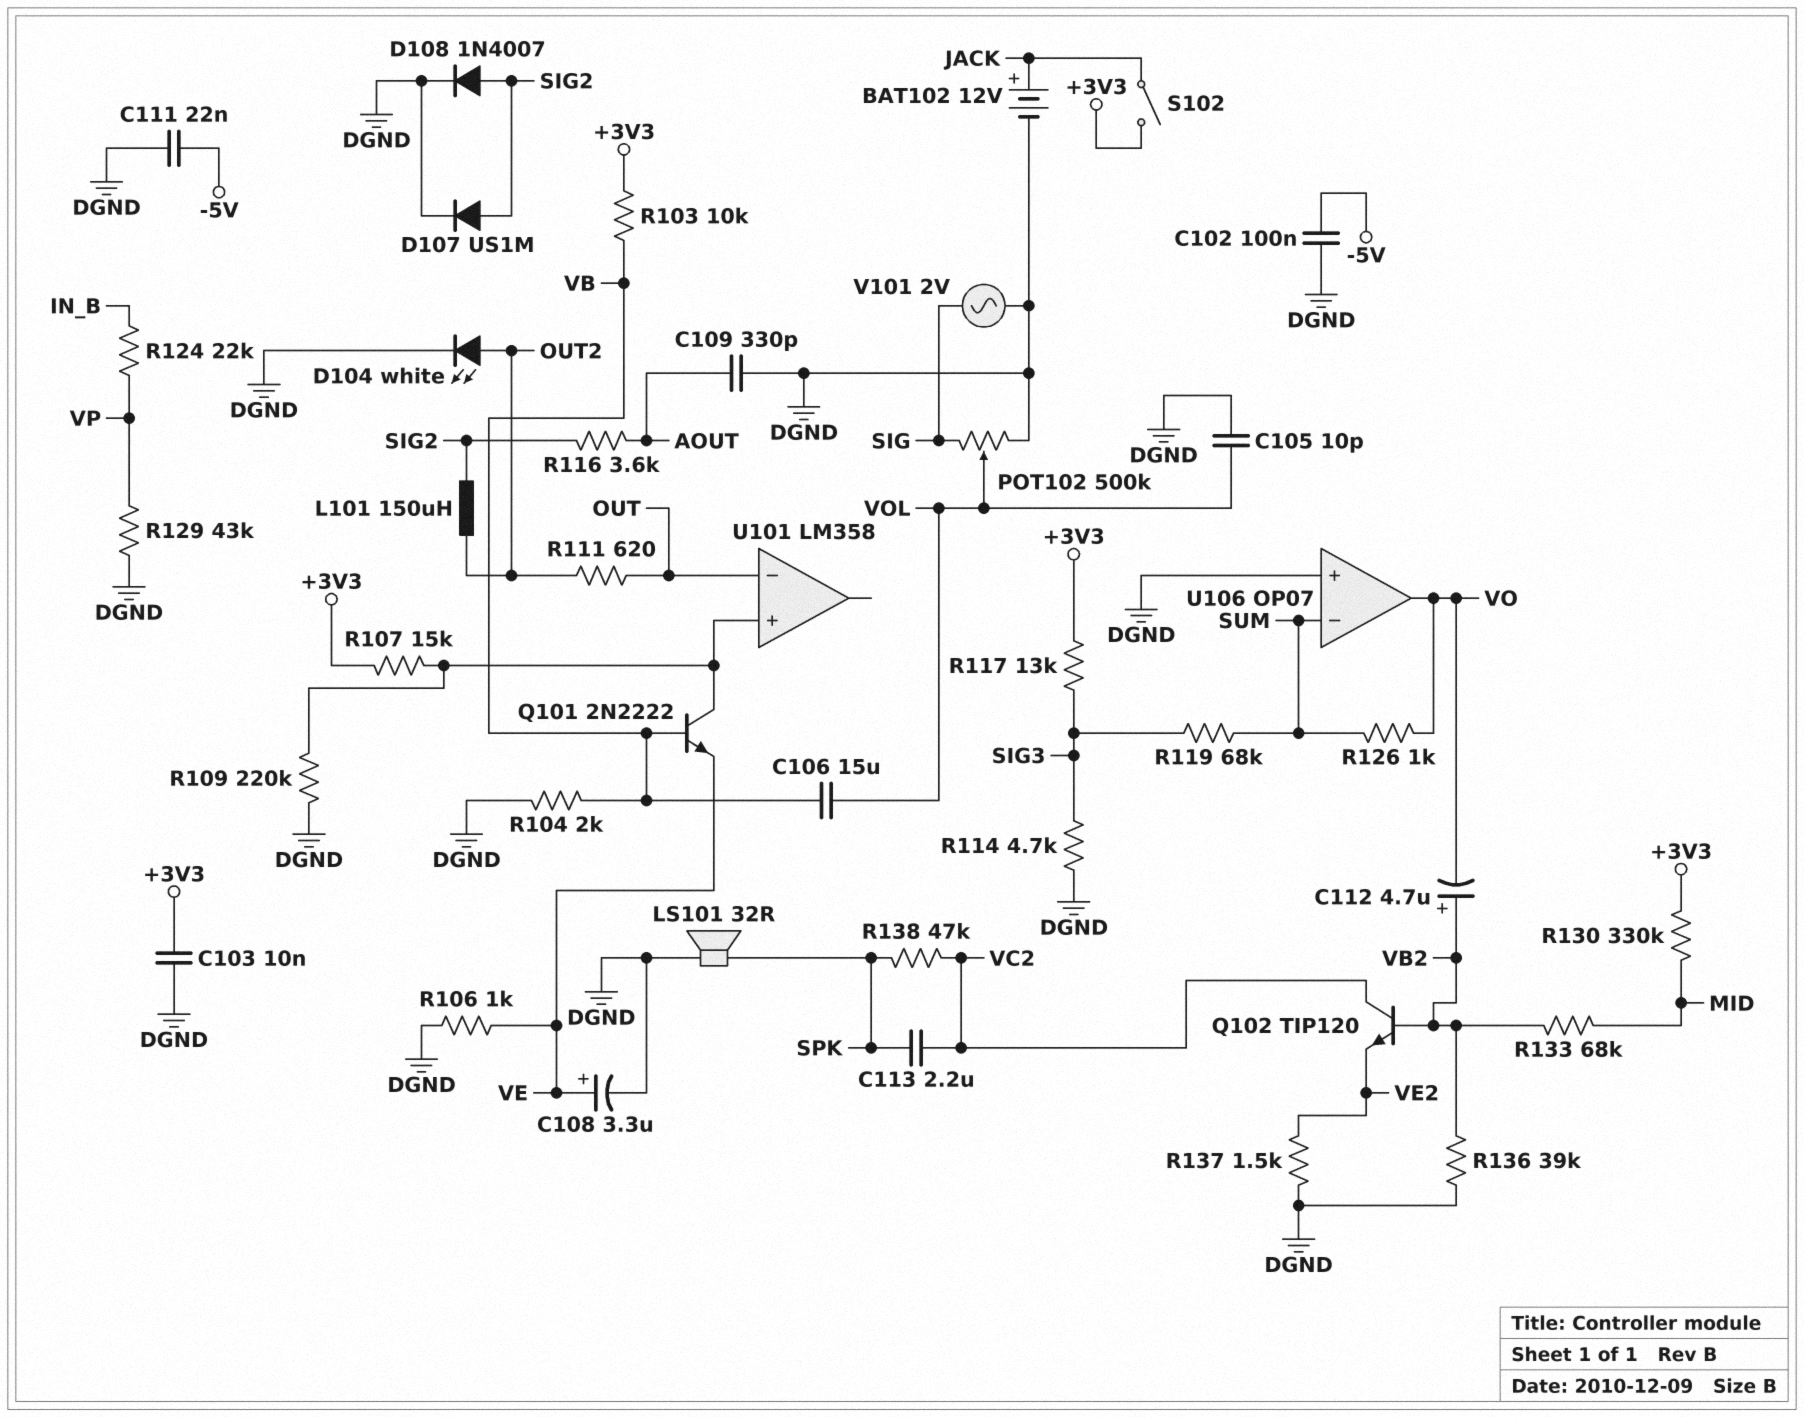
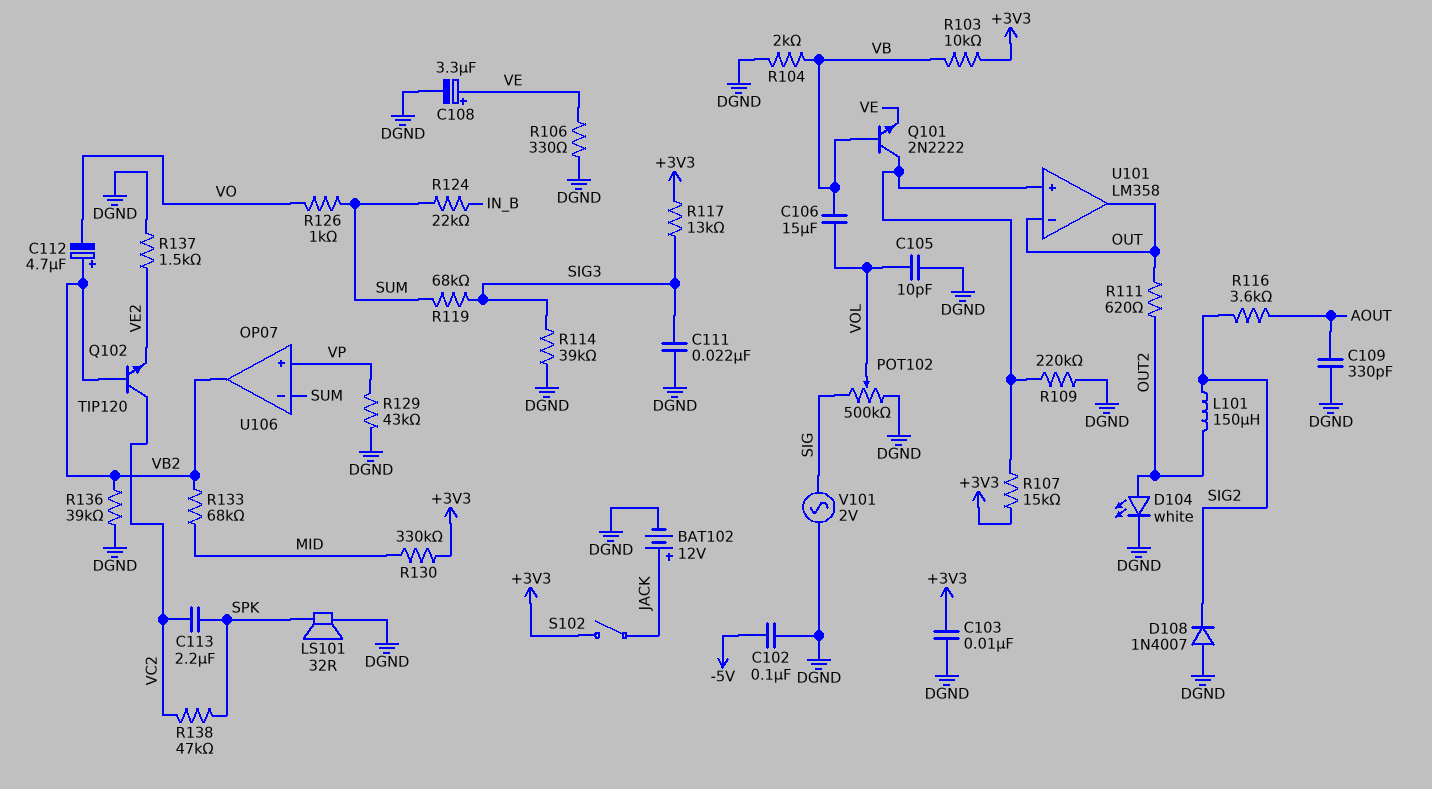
C111: 22nF (-5V, DGND) -> 22nF (DGND, SIG3)
D107: diode US1M (A SIG2, K DGND) -> none
D108: diode 1N4007 (A SIG2, K DGND) -> diode 1N4007 (A DGND, K SIG2)
R106: 1k (DGND, VE) -> 330 (DGND, VE)
R114: 4.7k (DGND, SIG3) -> 39k (DGND, SIG3)
R124: 22k (IN_B, VP) -> 22k (IN_B, SUM)
U101 pin out: none -> OUT
U106 pin in+: DGND -> VP
U106 pin out: VO -> VB2

